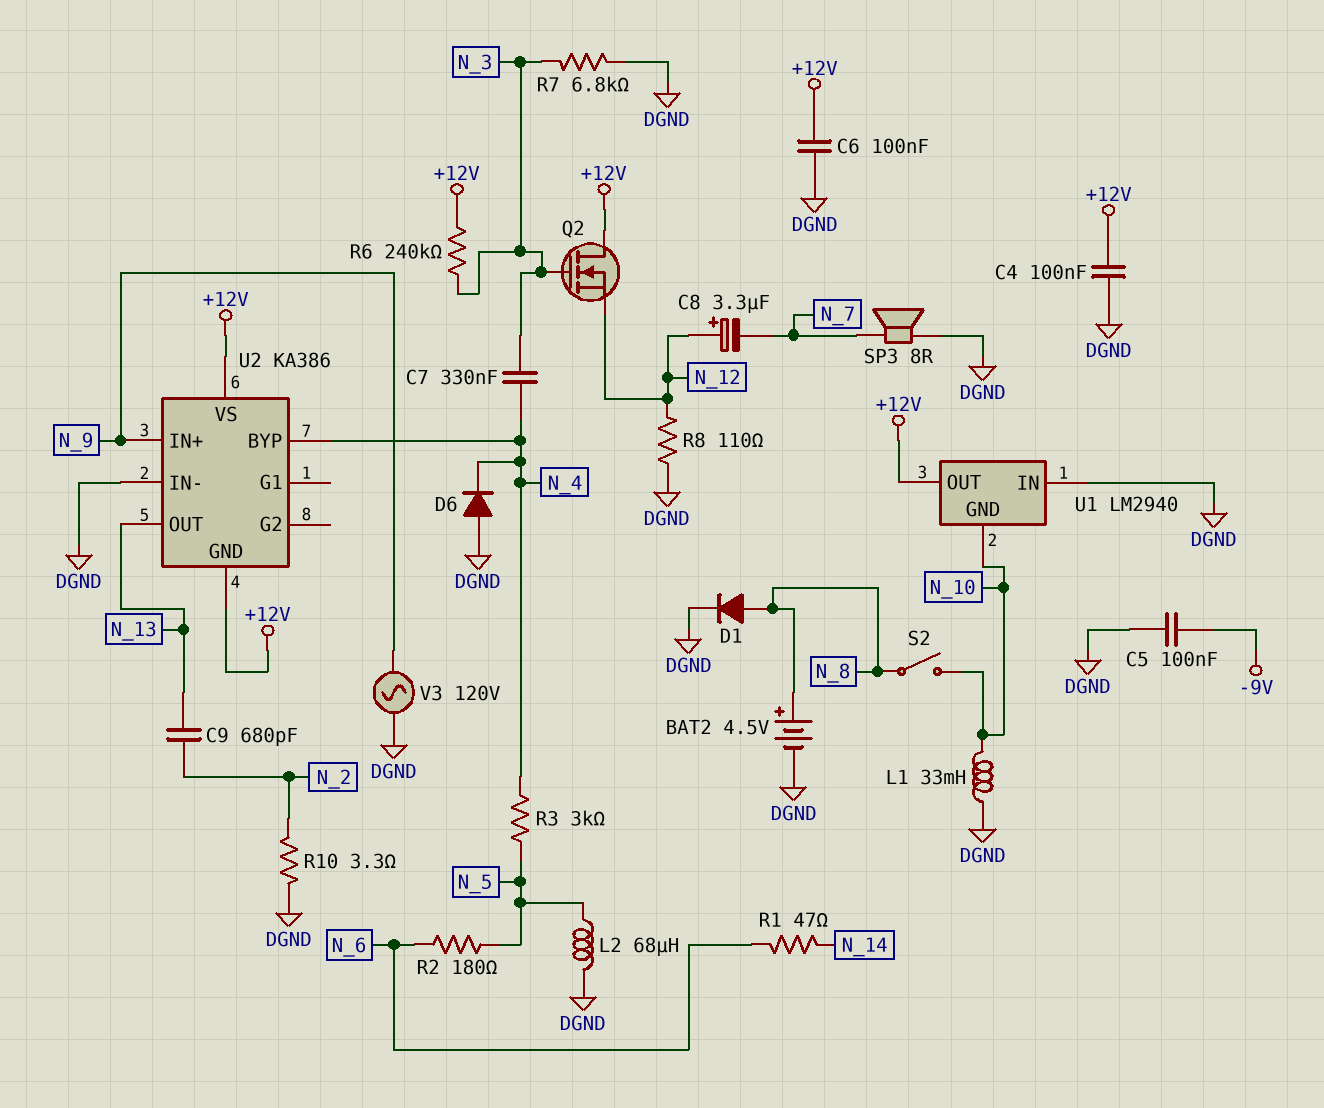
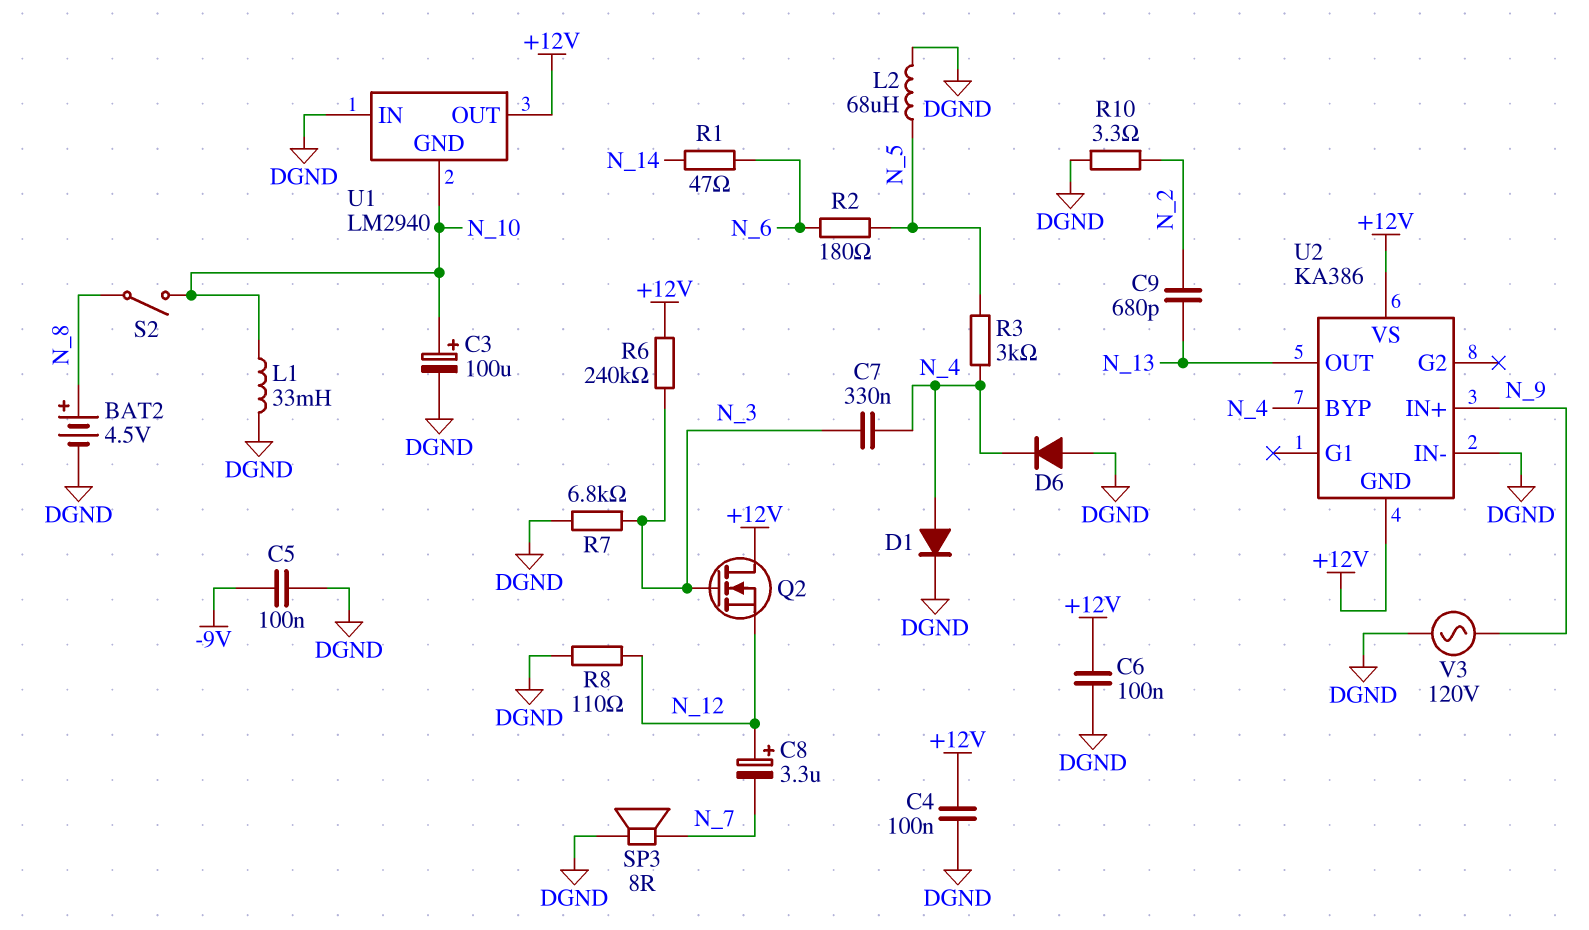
C3: none -> 100uF (plus N_10, minus DGND)
D1: diode (A N_8, K DGND) -> diode (A N_4, K DGND)

